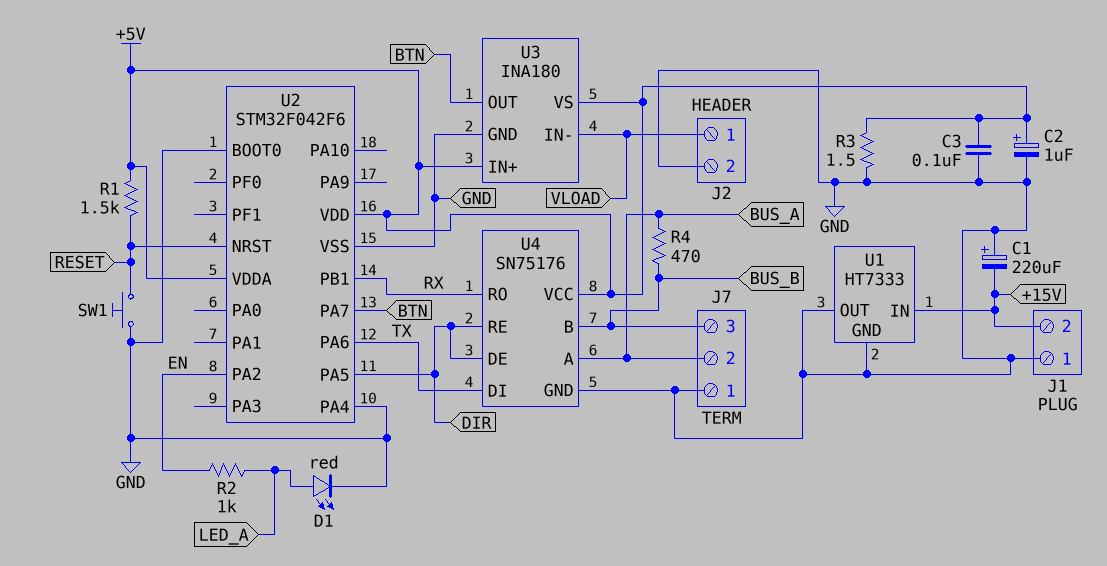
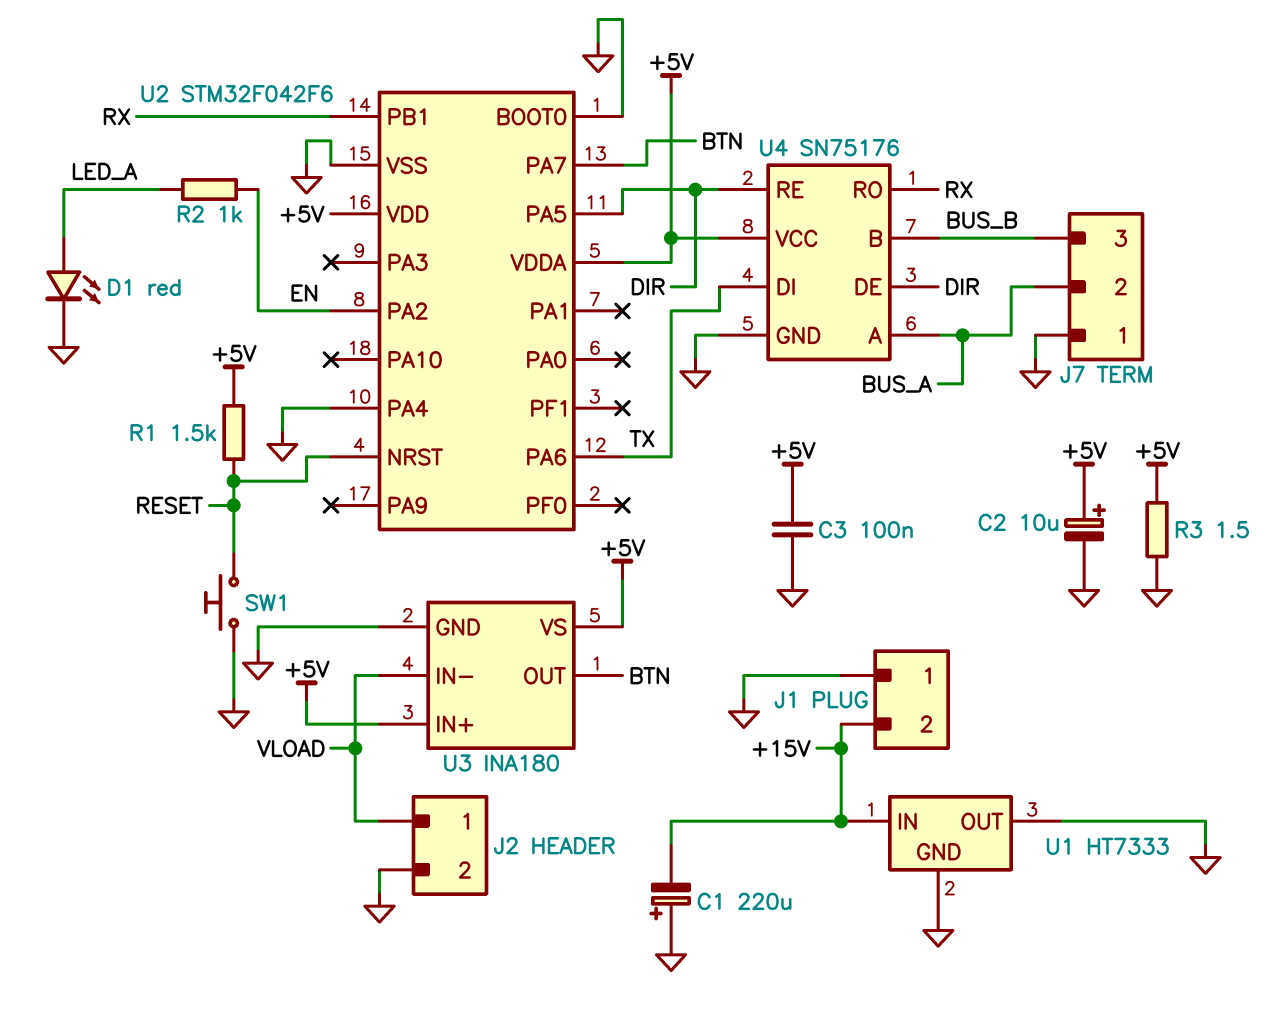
C2: 1uF (plus +5V, minus GND) -> 10uF (plus +5V, minus GND)
R4: 470 (BUS_A, BUS_B) -> none

